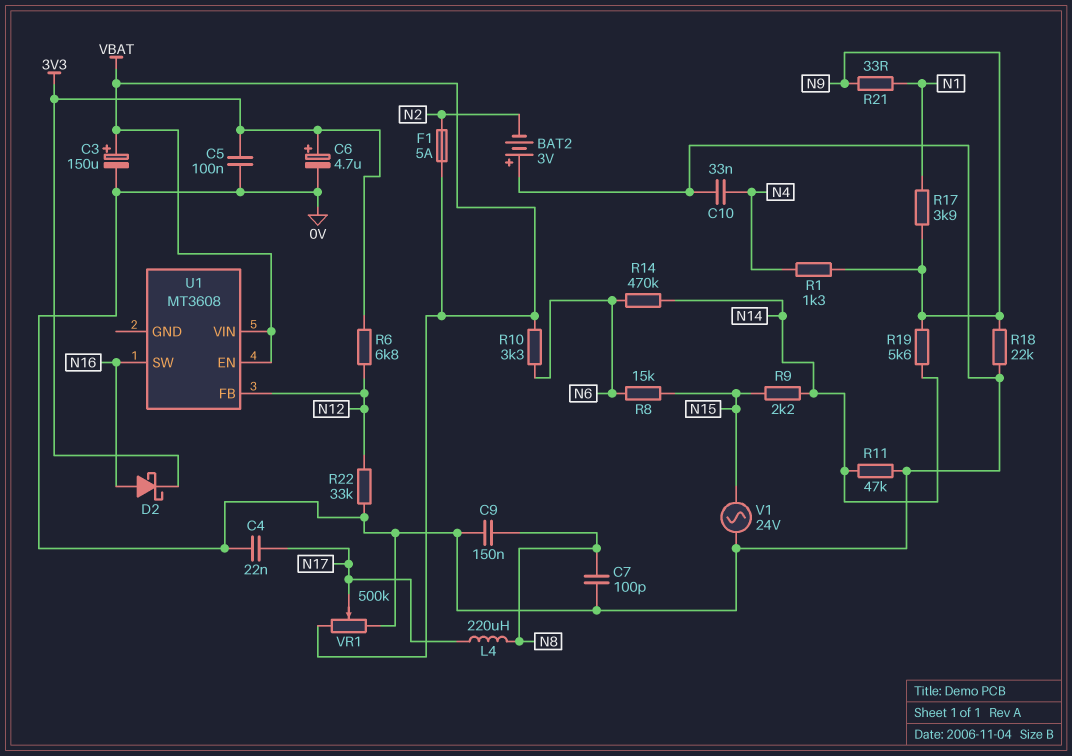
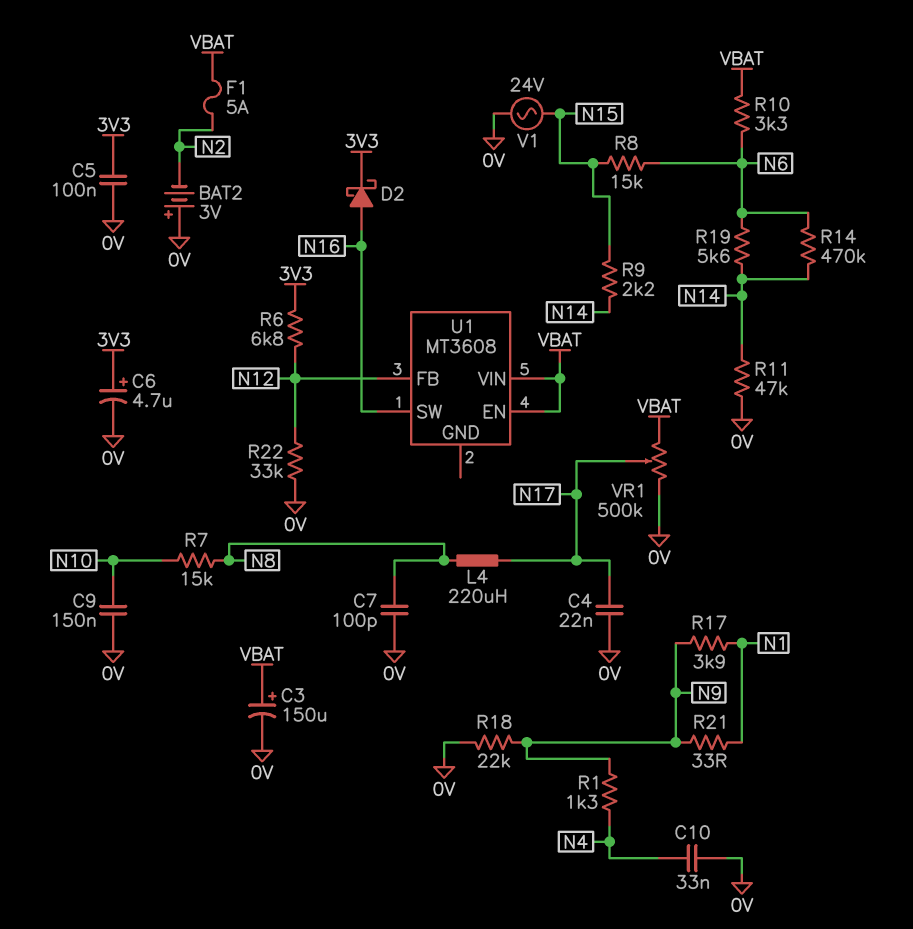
C9: 150nF (0V, N8) -> 150nF (0V, N10)
R7: none -> 15k (N8, N10)
R19: 5.6k (N9, N14) -> 5.6k (N6, N14)

